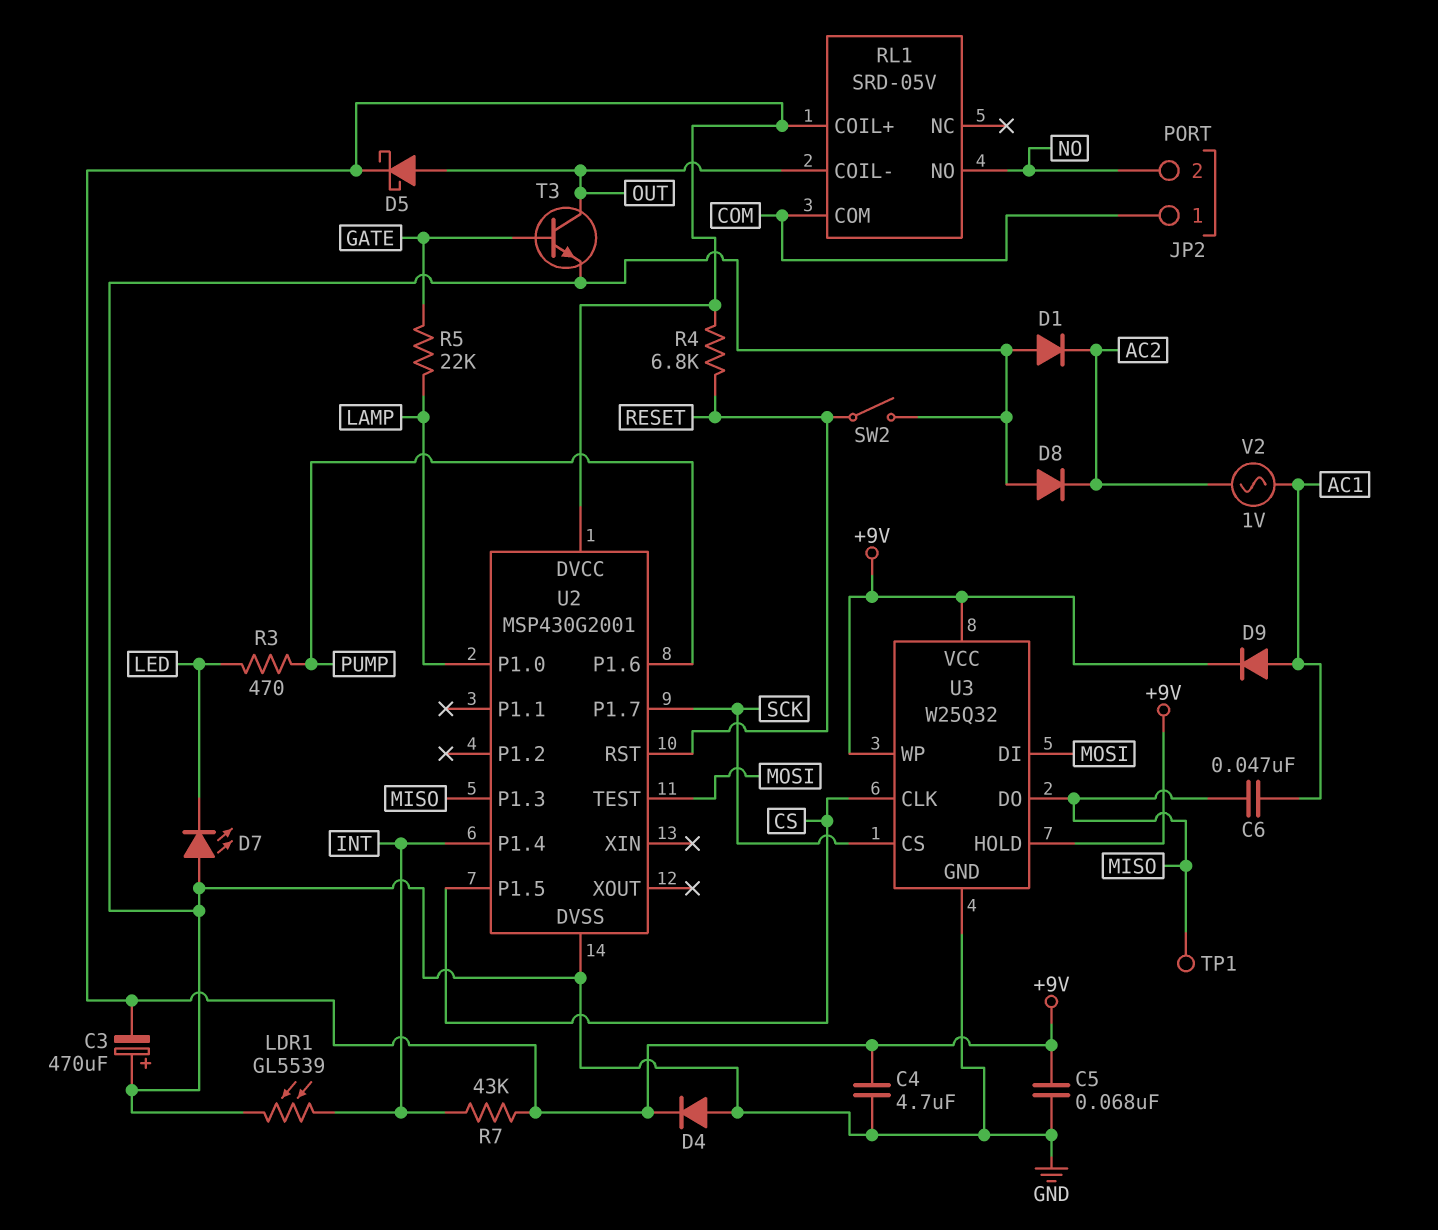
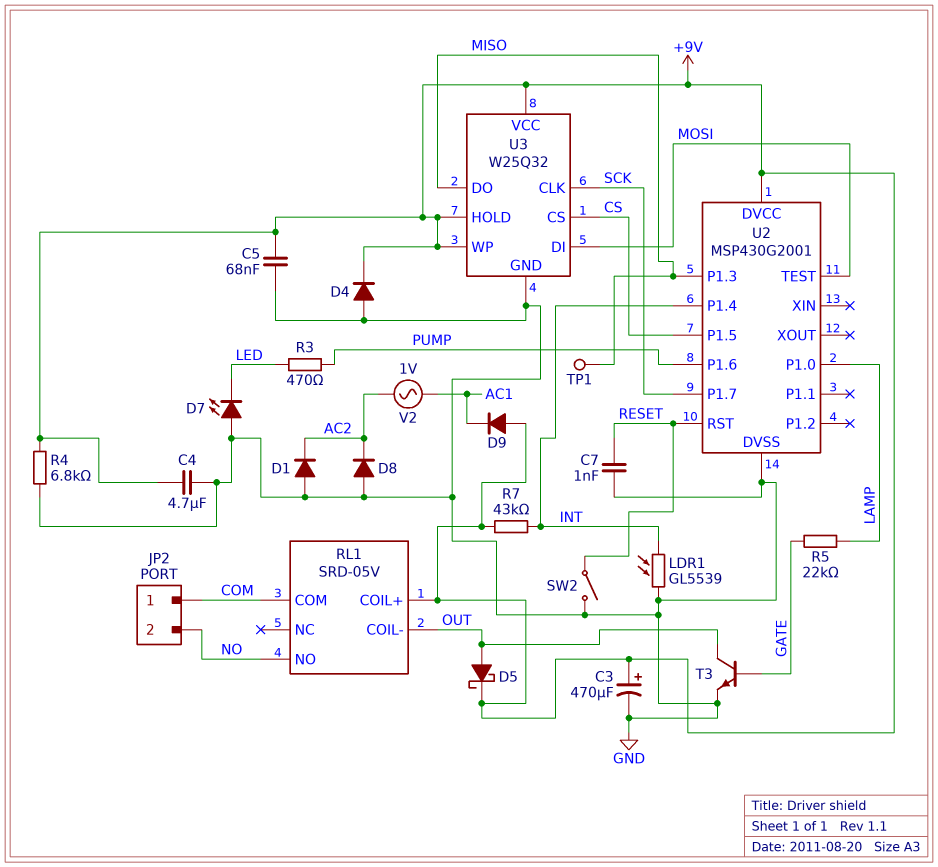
C3: 470uF (plus GND, minus +9V) -> 470uF (plus +9V, minus GND)
C6: 47nF (AC1, MISO) -> none
C7: none -> 1nF (GND, RESET)
D9: diode (A AC1, K +9V) -> diode (A +9V, K AC1)
R4: 6.8k (+9V, RESET) -> 6.8k (+9V, GND)
U3 pin CLK: CS -> SCK
U3 pin CS: SCK -> CS

